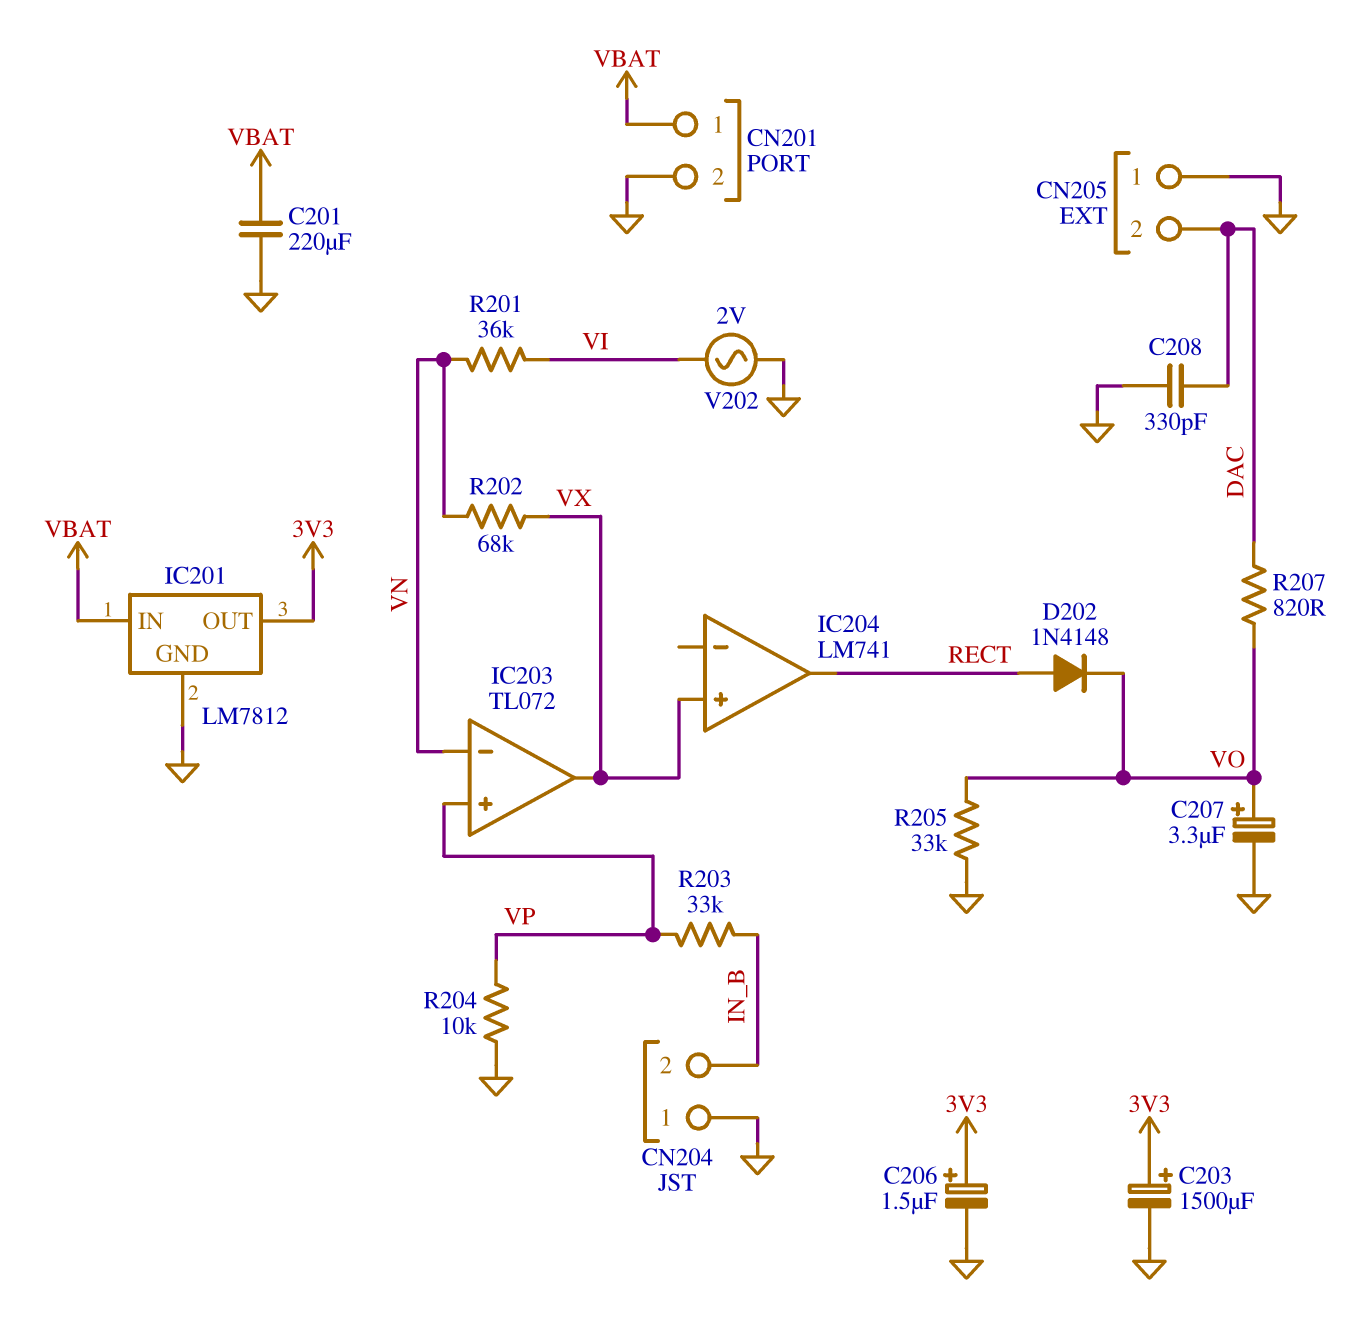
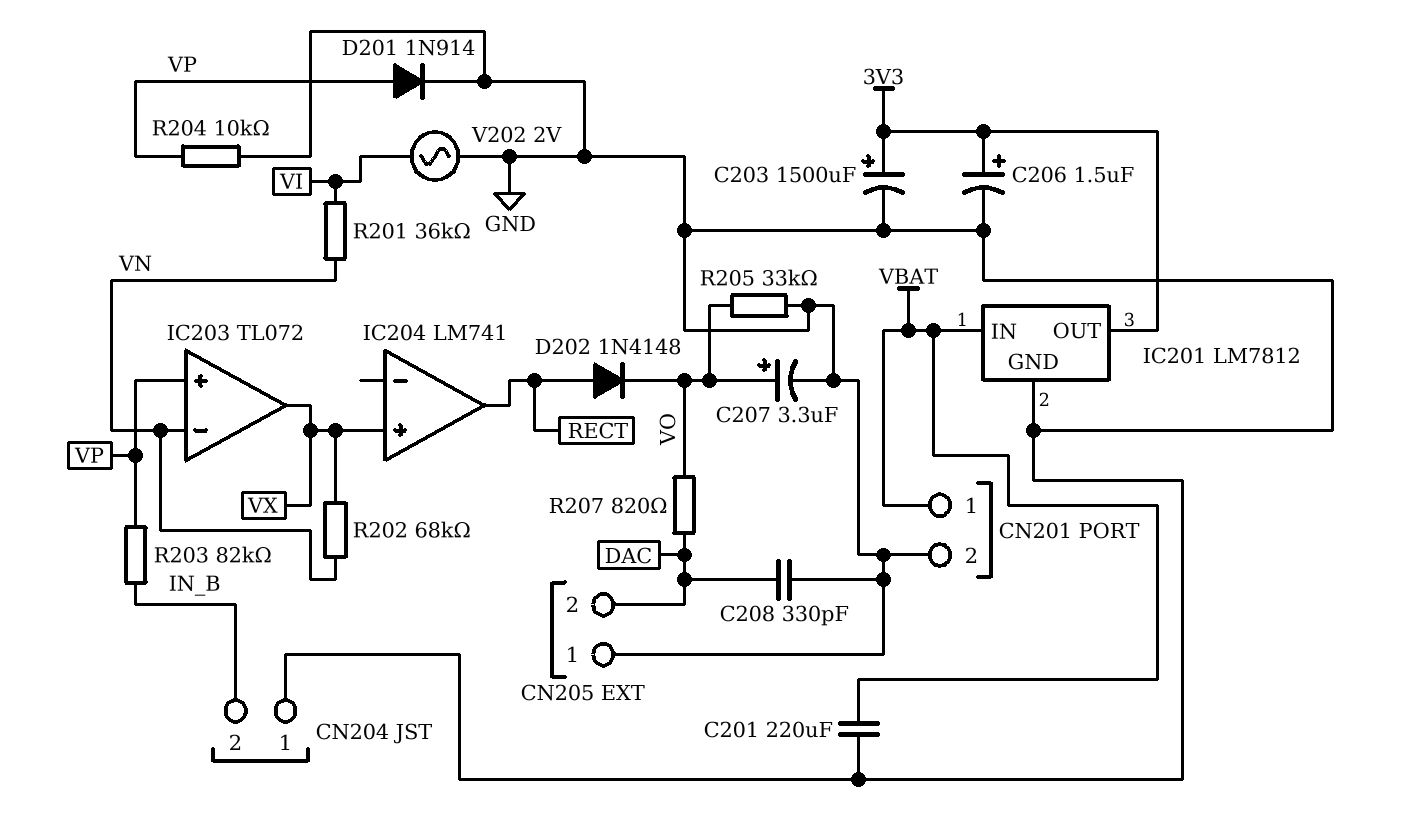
D201: none -> diode 1N914 (A VP, K GND)
R203: 33k (IN_B, VP) -> 82k (IN_B, VP)

